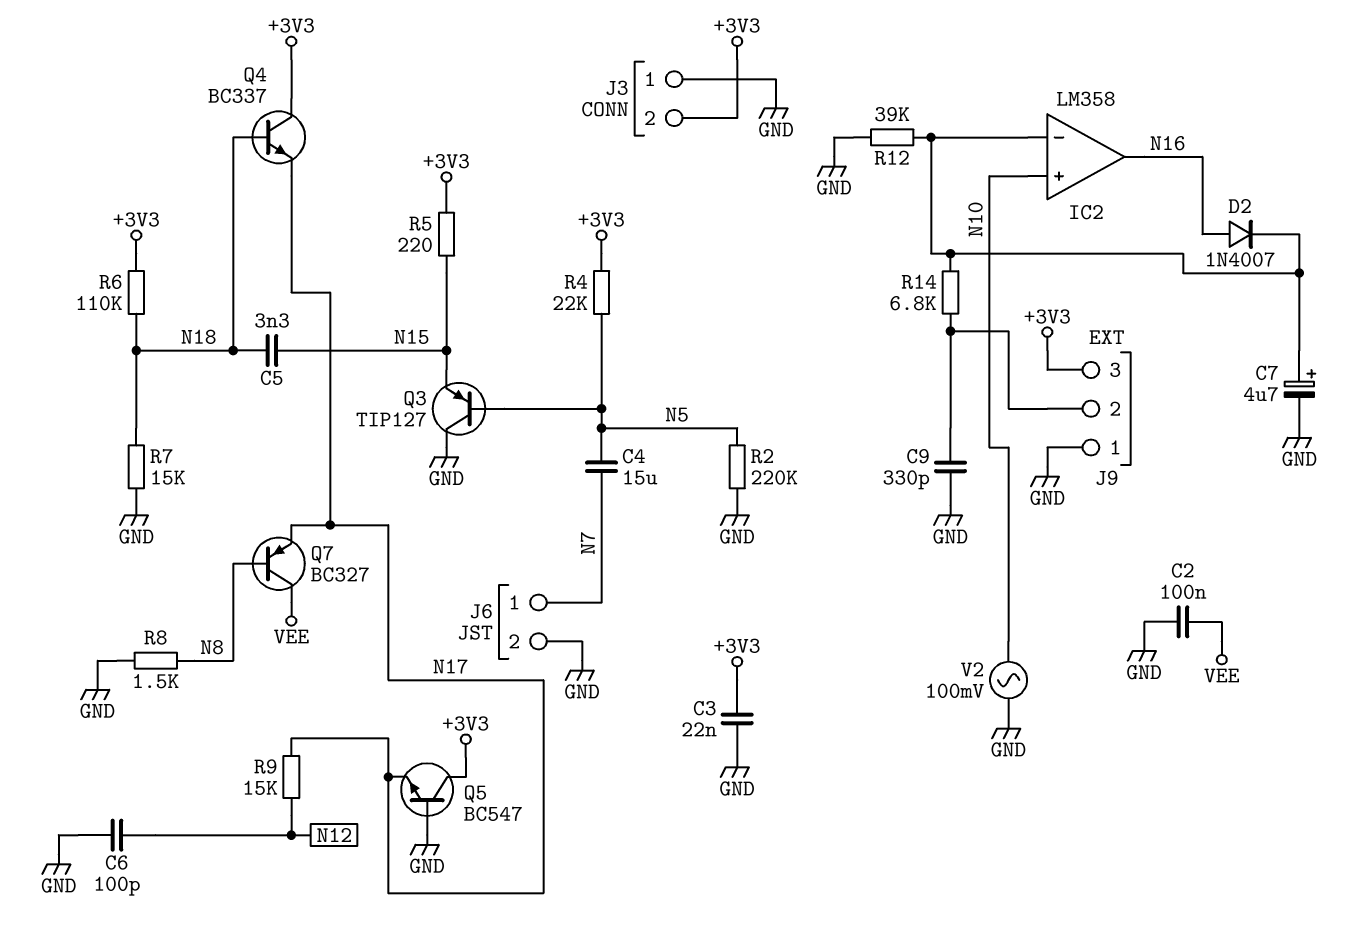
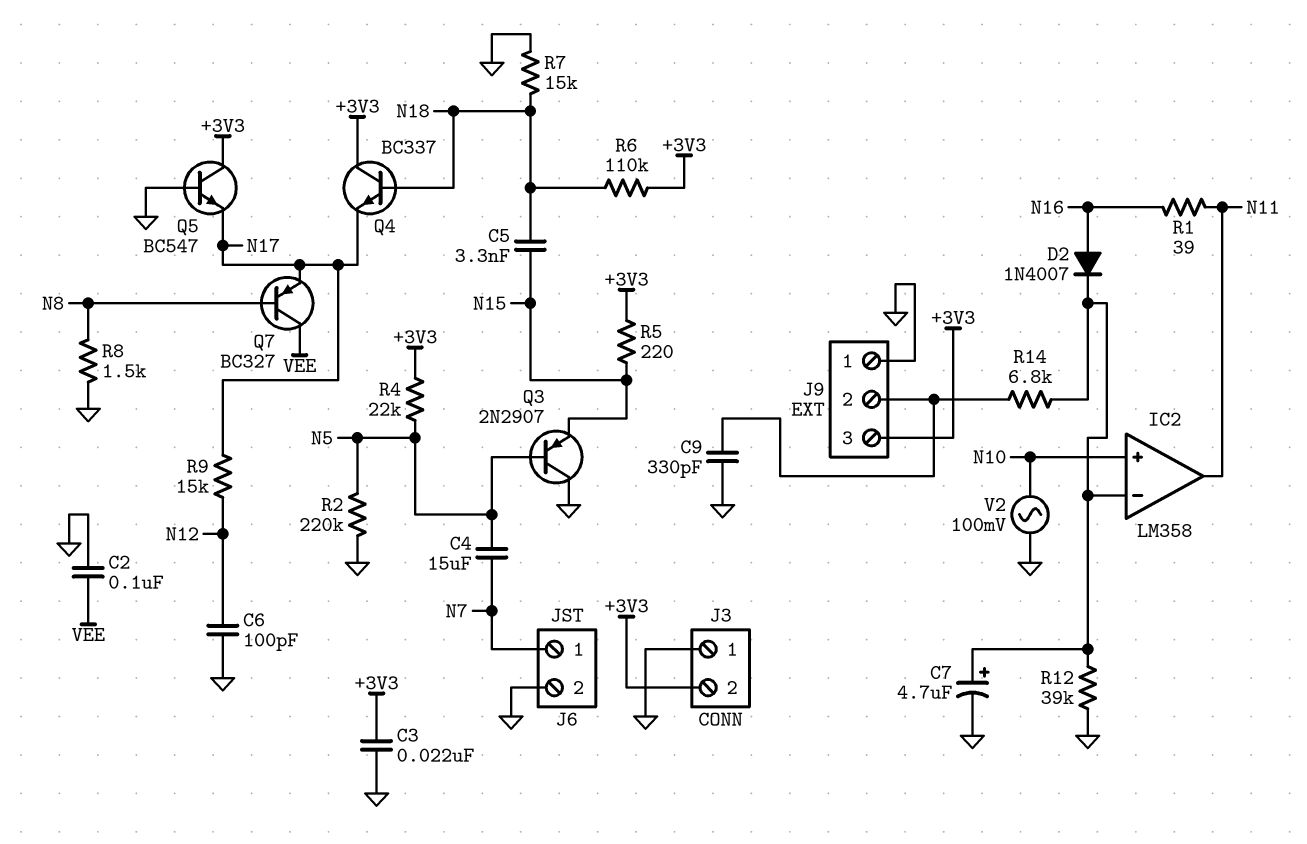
IC2 pin out: N16 -> N11
Q3: PNP TIP127 (B N5, C GND, E N15) -> PNP 2N2907 (B N5, C GND, E N15)
R1: none -> 39 (N11, N16)

